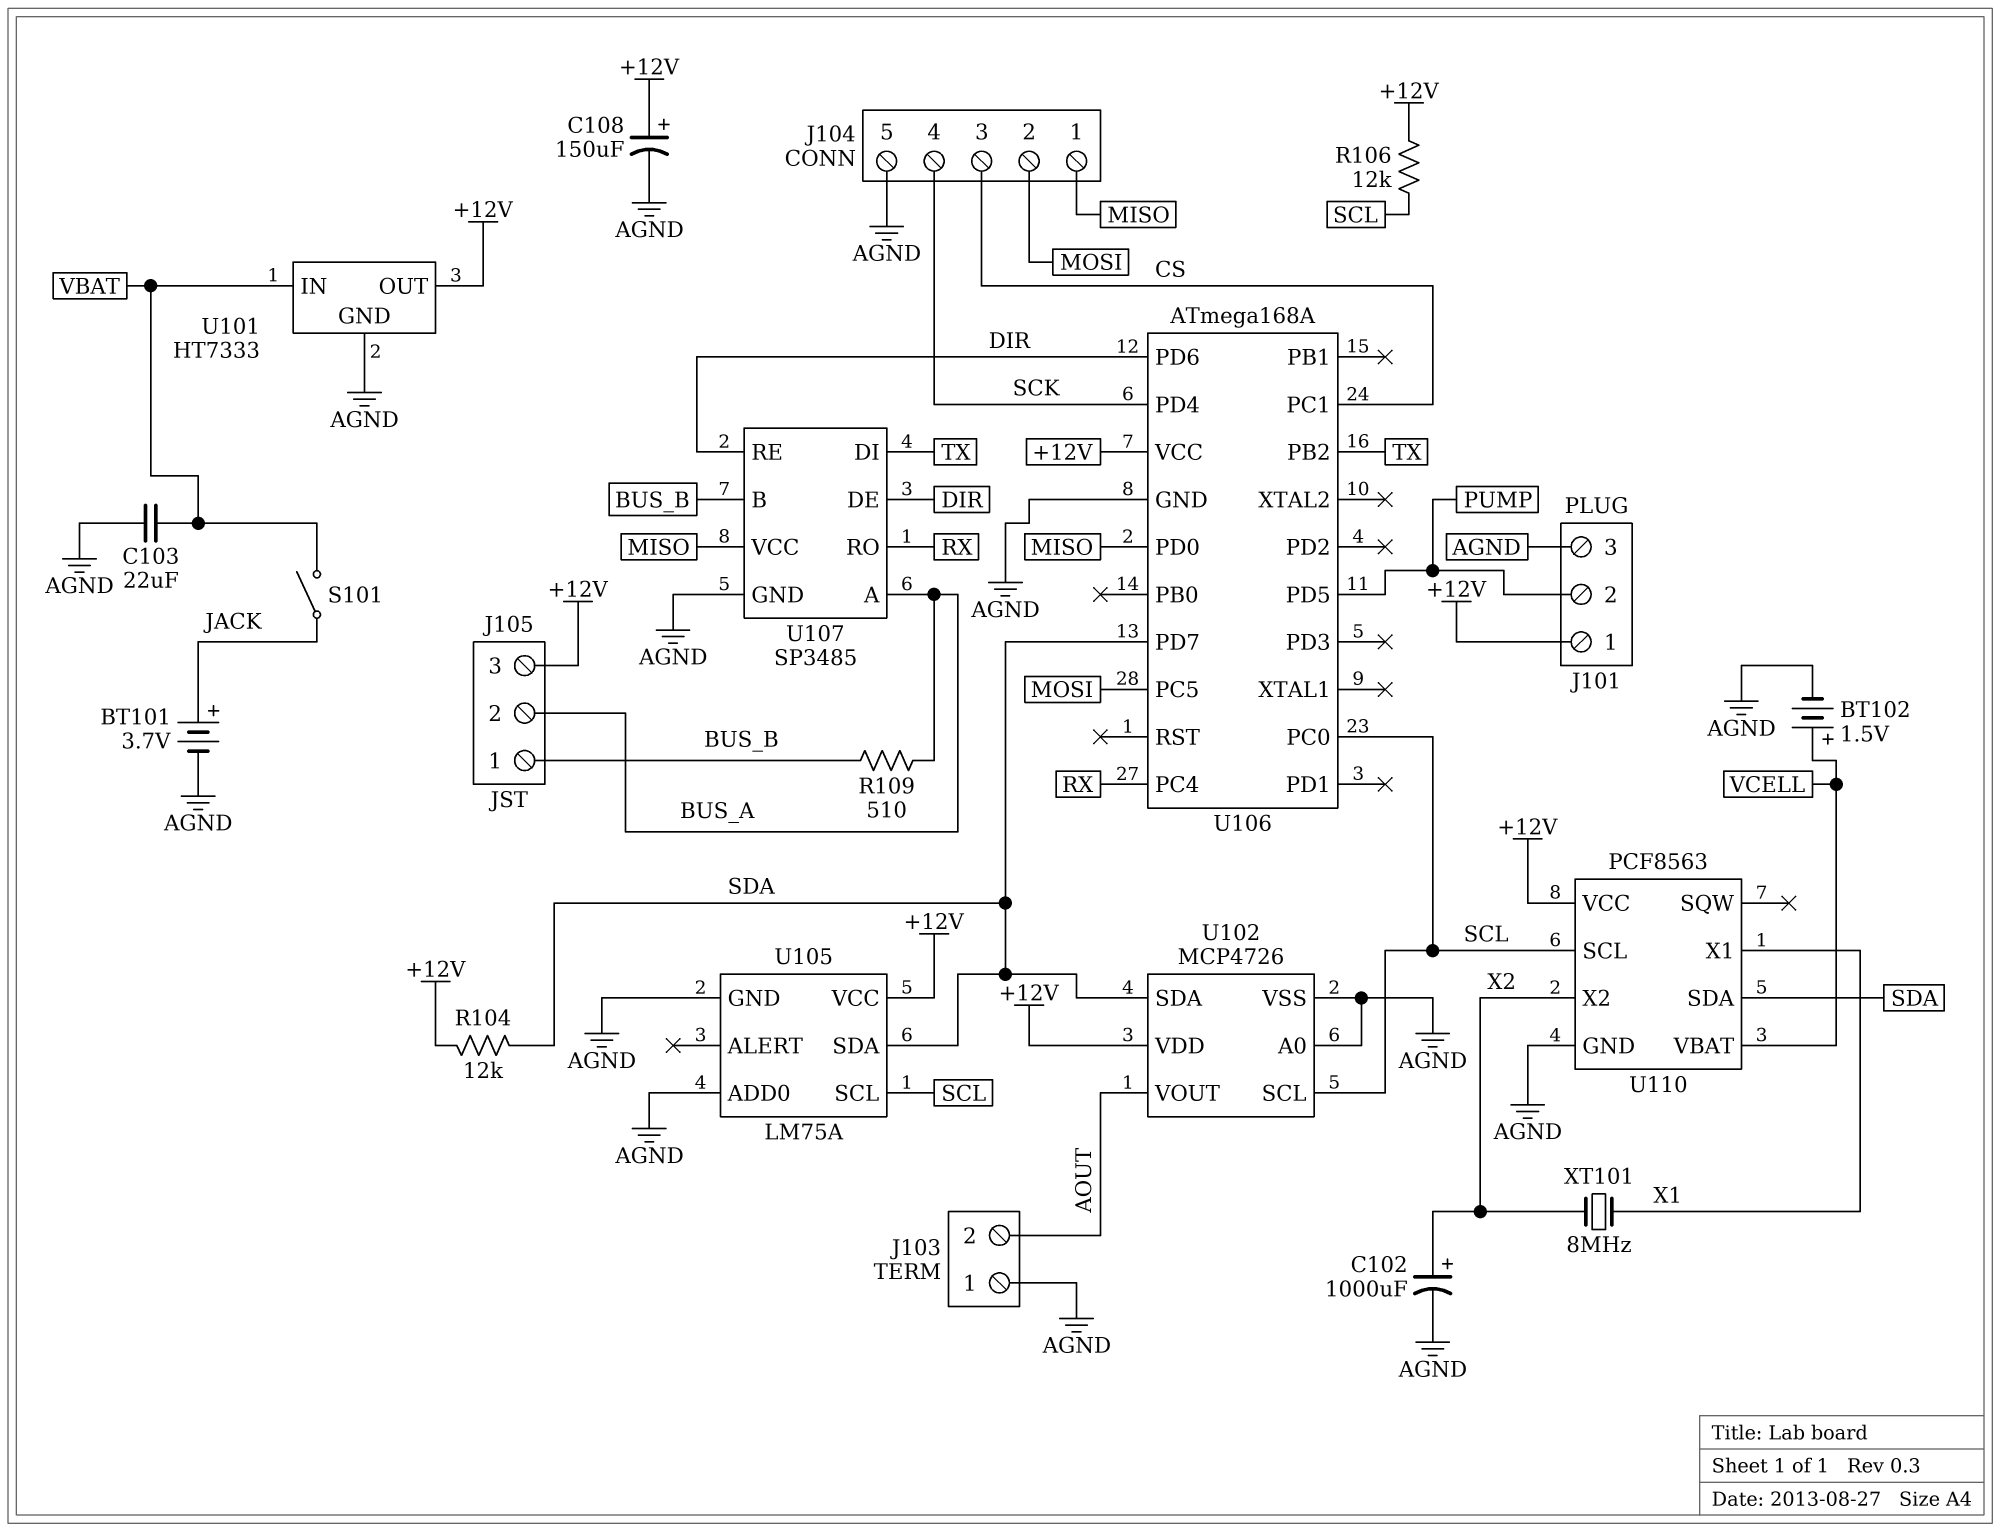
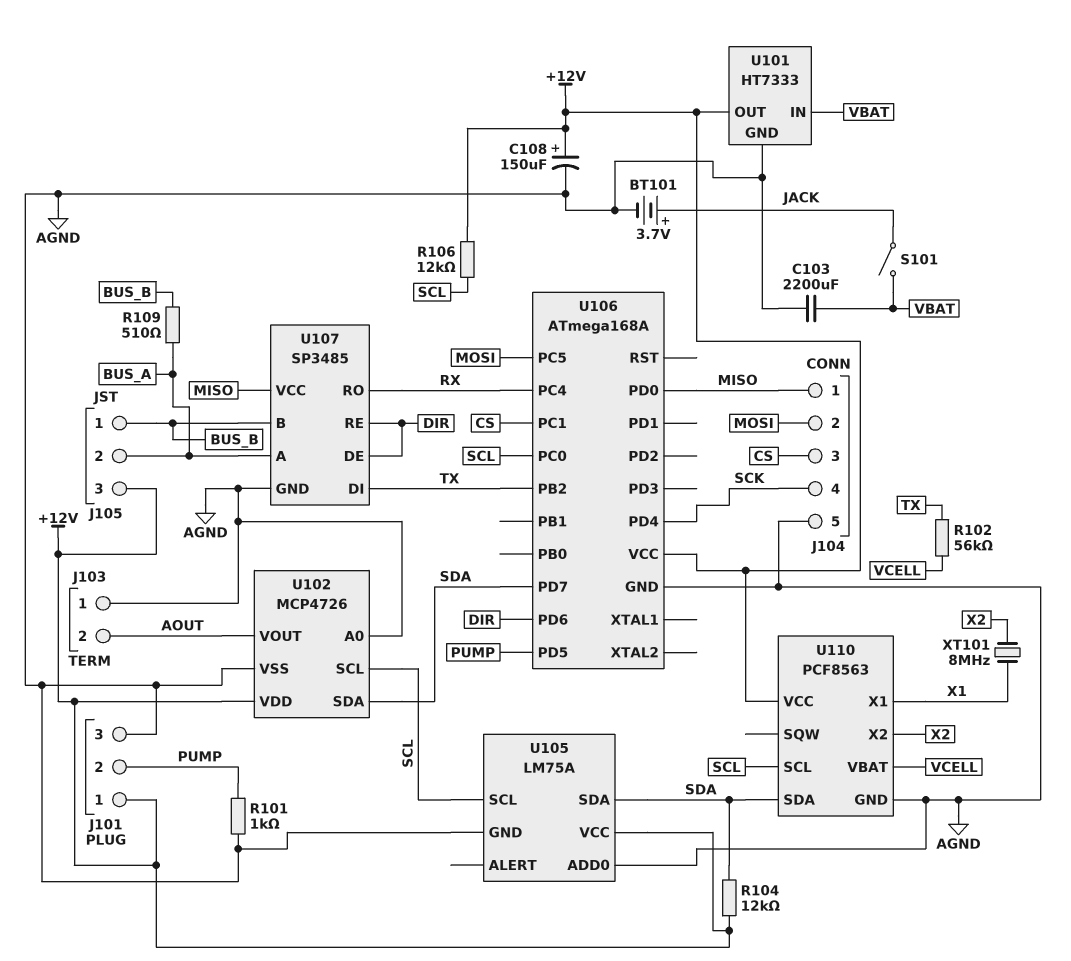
BT102: 1.5V (plus VCELL, minus AGND) -> none
C102: 1000uF (plus X2, minus AGND) -> none
C103: 22uF (AGND, VBAT) -> 2200uF (AGND, VBAT)
R101: none -> 1k (AGND, PUMP)
R102: none -> 56k (TX, VCELL)

